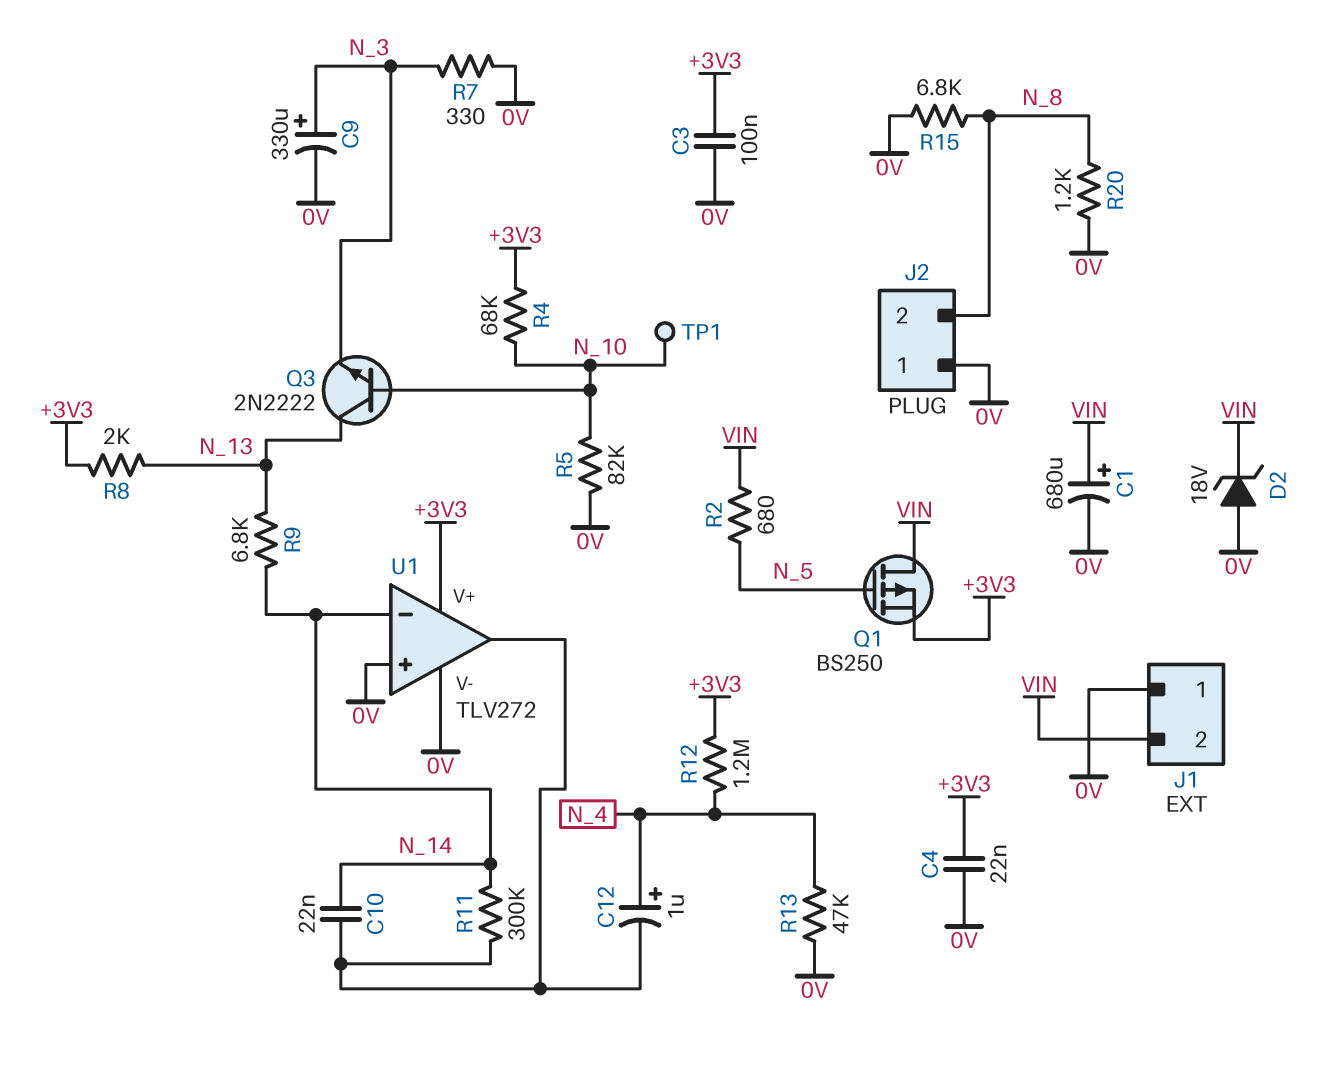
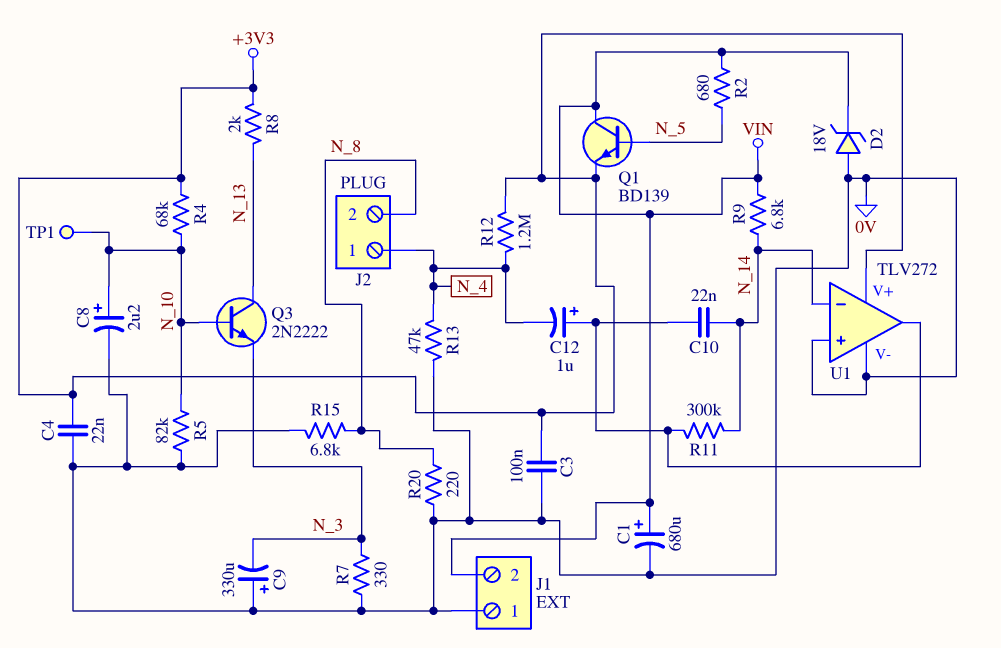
C8: none -> 2.2uF (plus N_10, minus 0V)
C9: 330uF (plus N_3, minus 0V) -> 330uF (plus 0V, minus N_3)
C12: 1uF (plus N_4, minus U1/out) -> 1uF (plus U1/out, minus N_4)
J2 pin 1: 0V -> N_4
Q1: PMOS BS250 (G N_5, D VIN, S +3V3) -> NPN BD139 (B N_5, C VIN, E +3V3)
R9: 6.8k (N_13, N_14) -> 6.8k (N_14, VIN)
R20: 1.2k (0V, N_8) -> 220 (0V, N_8)

